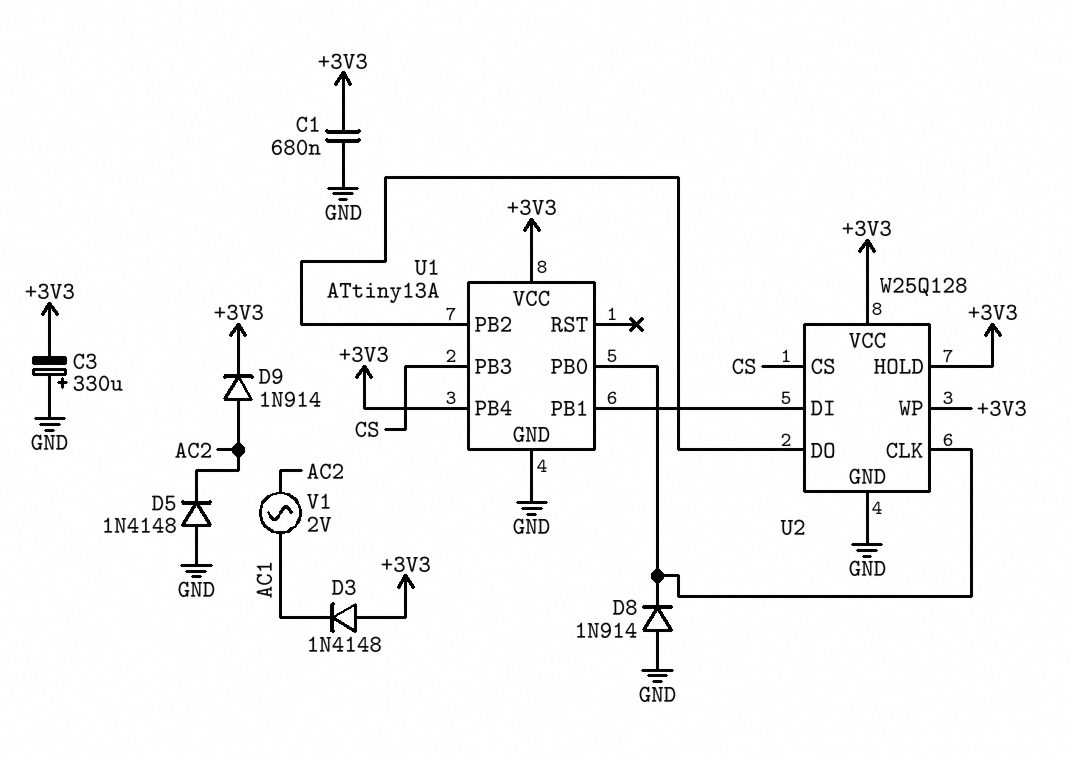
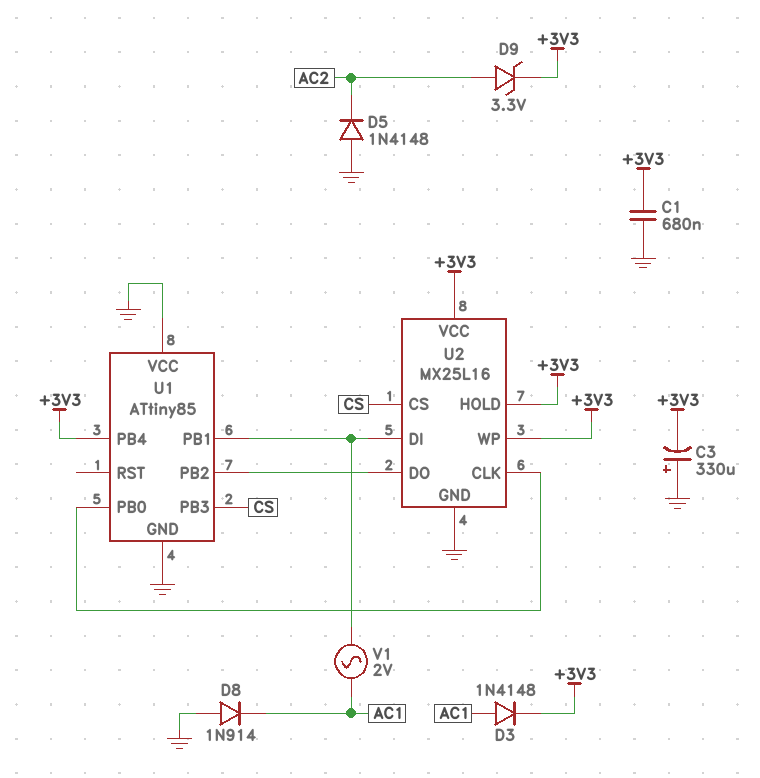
D3: diode 1N4148 (A +3V3, K AC1) -> diode 1N4148 (A AC1, K +3V3)
D8: diode 1N914 (A GND, K U1/PB0) -> diode 1N914 (A GND, K AC1)
D9: diode 1N914 (A AC2, K +3V3) -> zener 3.3V (A AC2, K +3V3)
U1: ATtiny13A -> ATtiny85
U1 pin VCC: +3V3 -> GND
U2: W25Q128 -> MX25L16
V1: AC 2V (AC1, AC2) -> AC 2V (AC1, U1/PB1)

